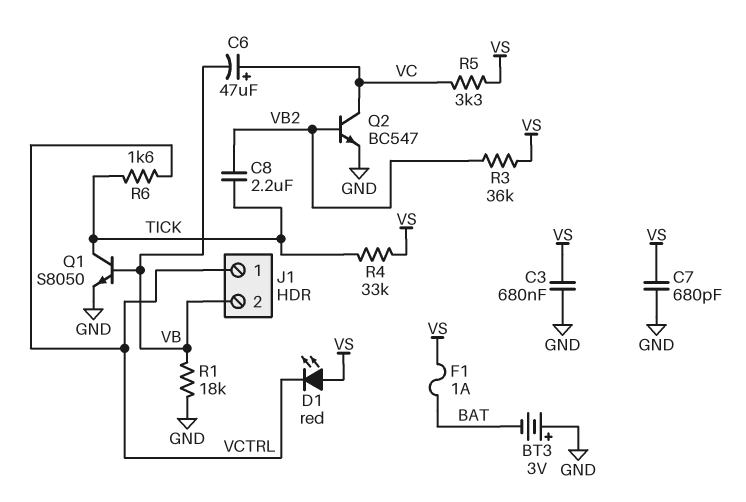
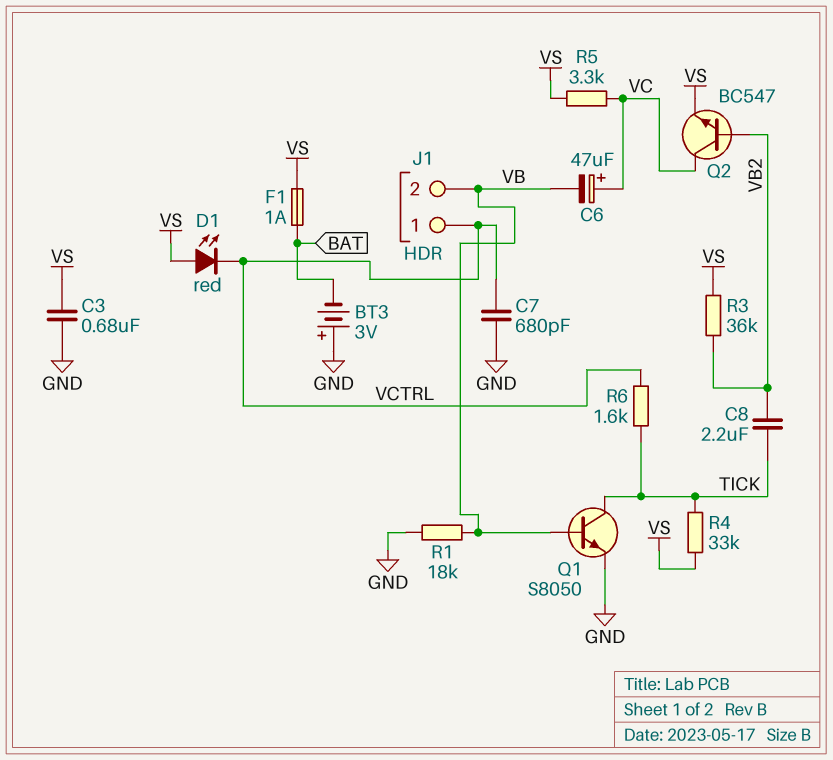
C7: 680pF (GND, VS) -> 680pF (GND, VCTRL)
Q2: NPN BC547 (B VB2, C VC, E GND) -> NPN BC547 (B VB2, C VC, E VS)

